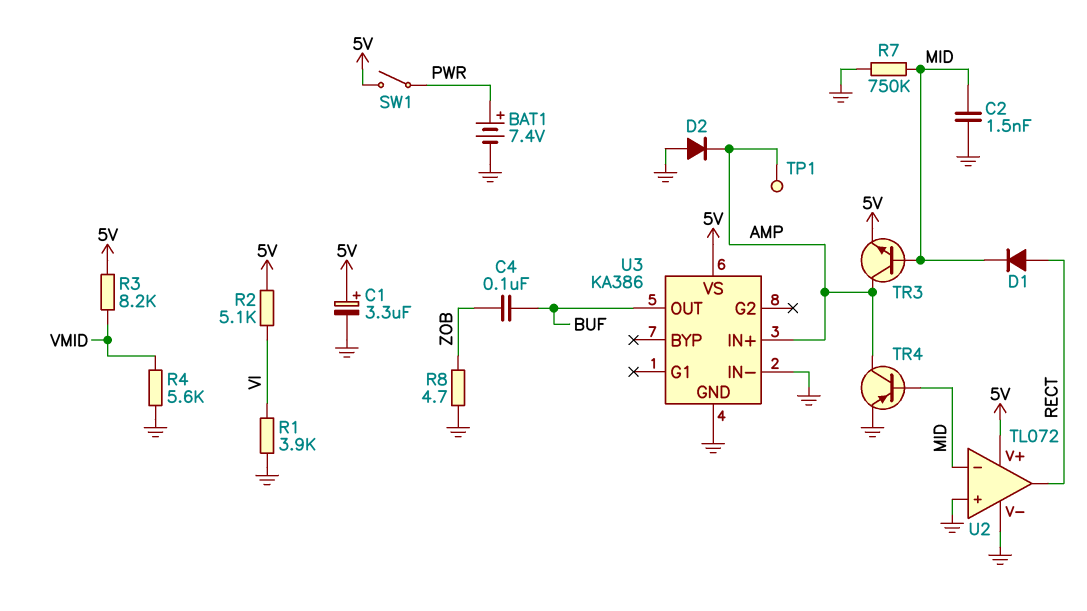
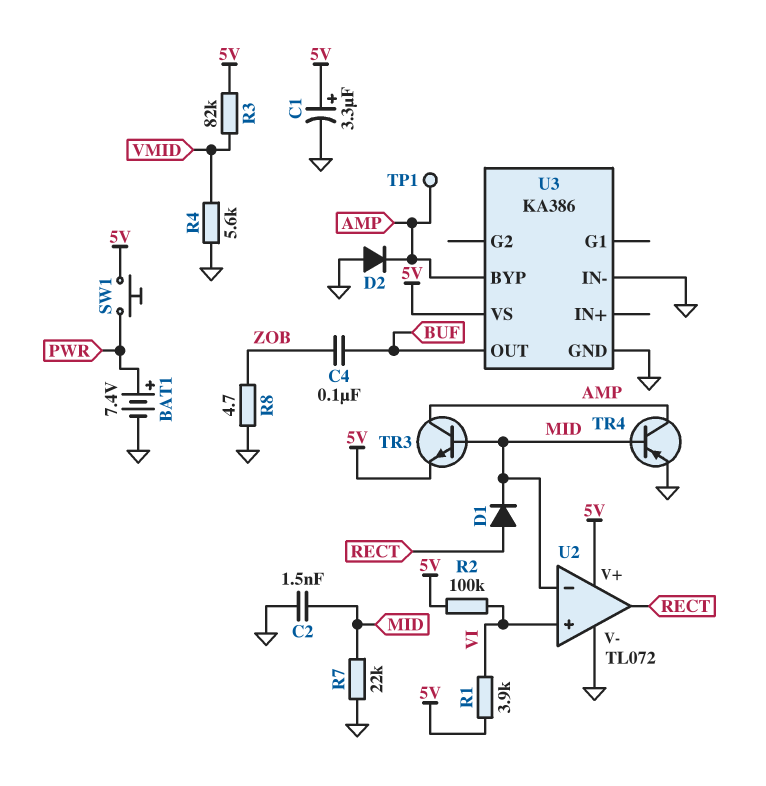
R1: 3.9k (GND, VI) -> 3.9k (5V, VI)
R2: 5.1k (5V, VI) -> 100k (5V, VI)
R3: 8.2k (5V, VMID) -> 82k (5V, VMID)
R7: 750k (GND, MID) -> 22k (GND, MID)
SW1: switch (5V, PWR) -> button (5V, PWR)
U2 pin in+: GND -> VI
U3 pin BYP: none -> AMP
U3 pin IN+: AMP -> none

